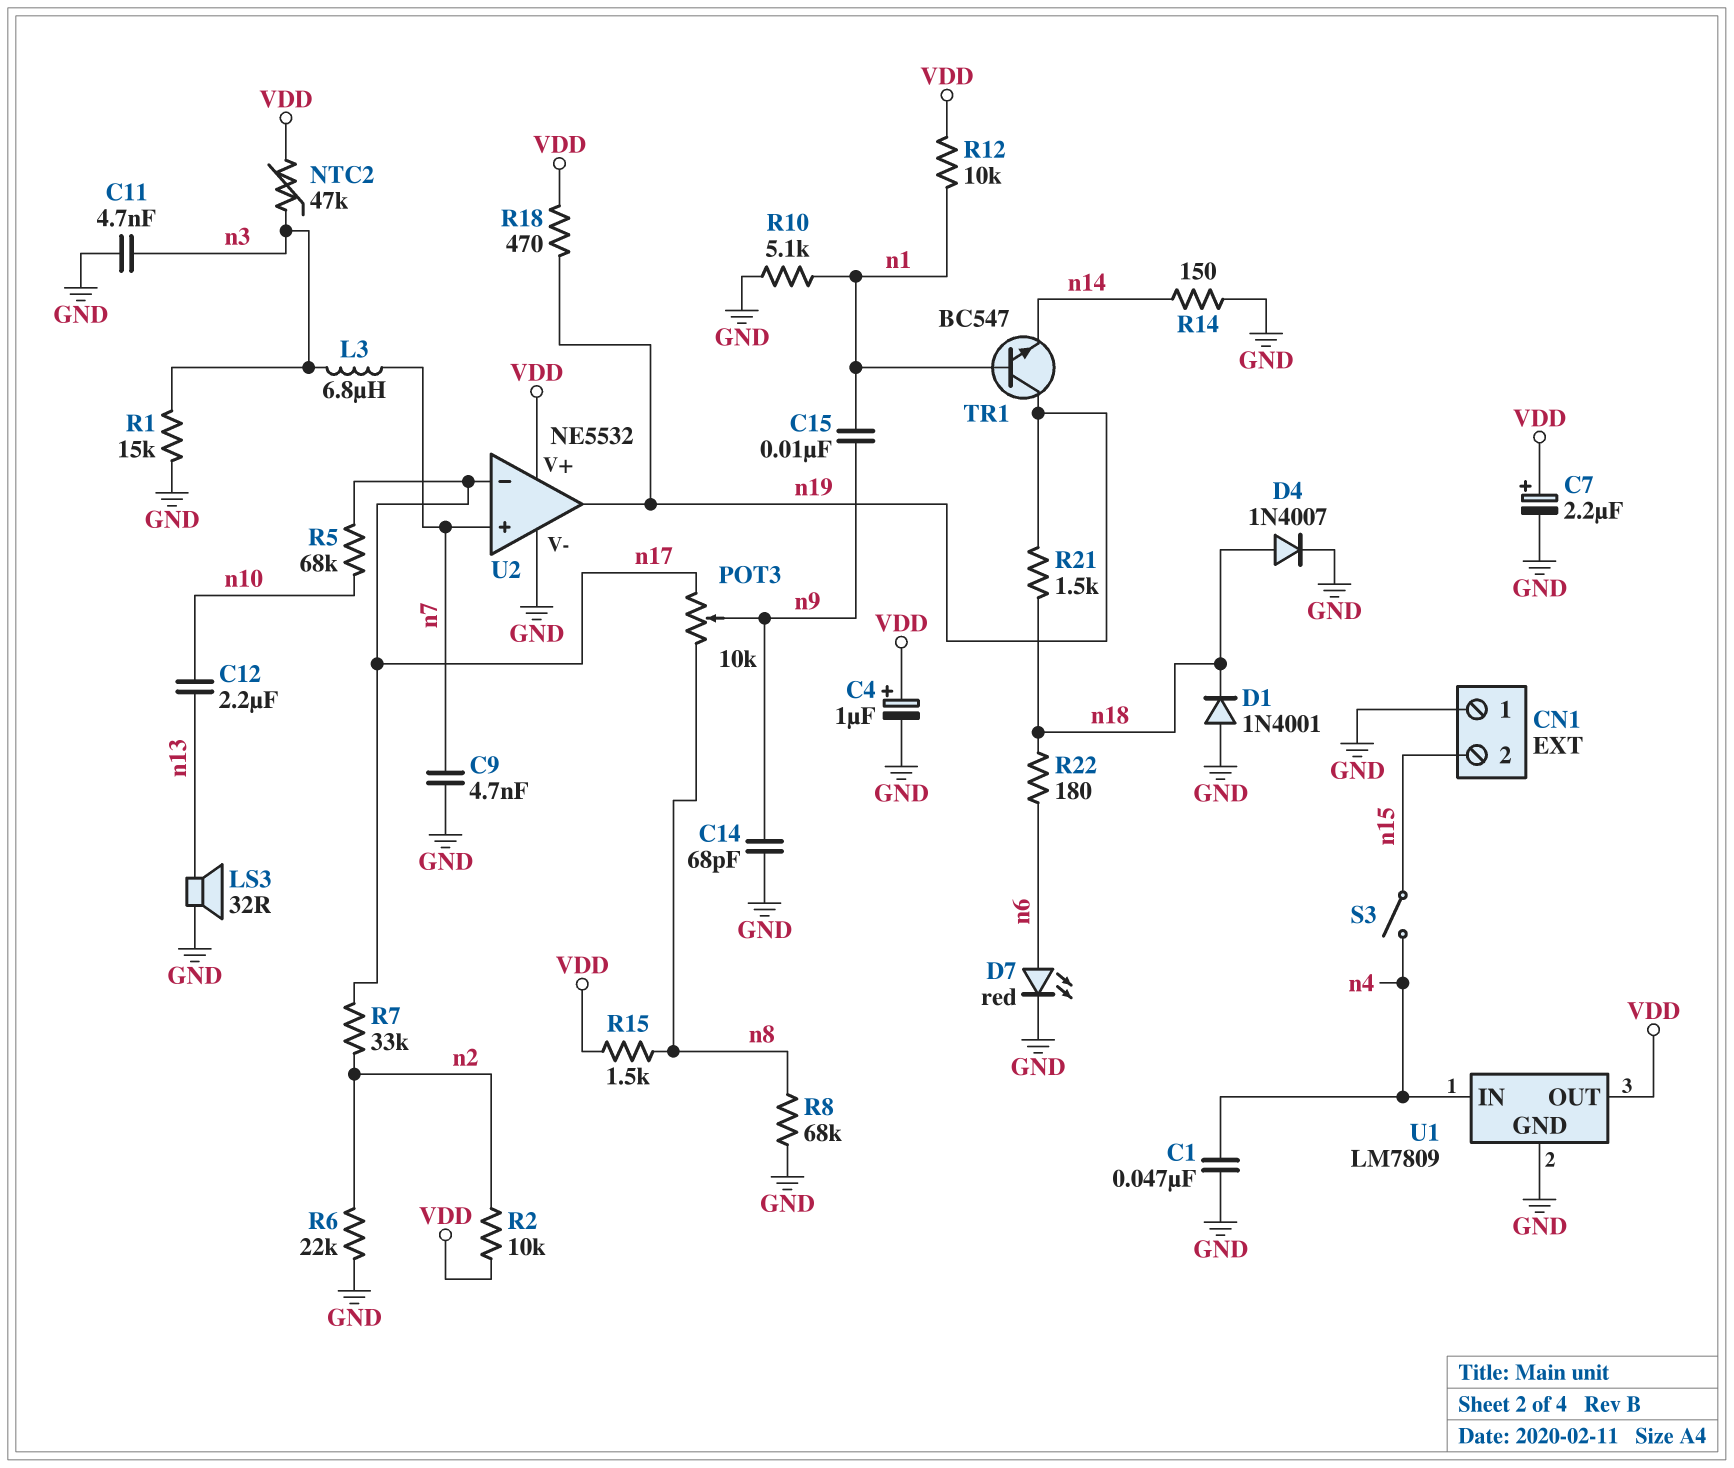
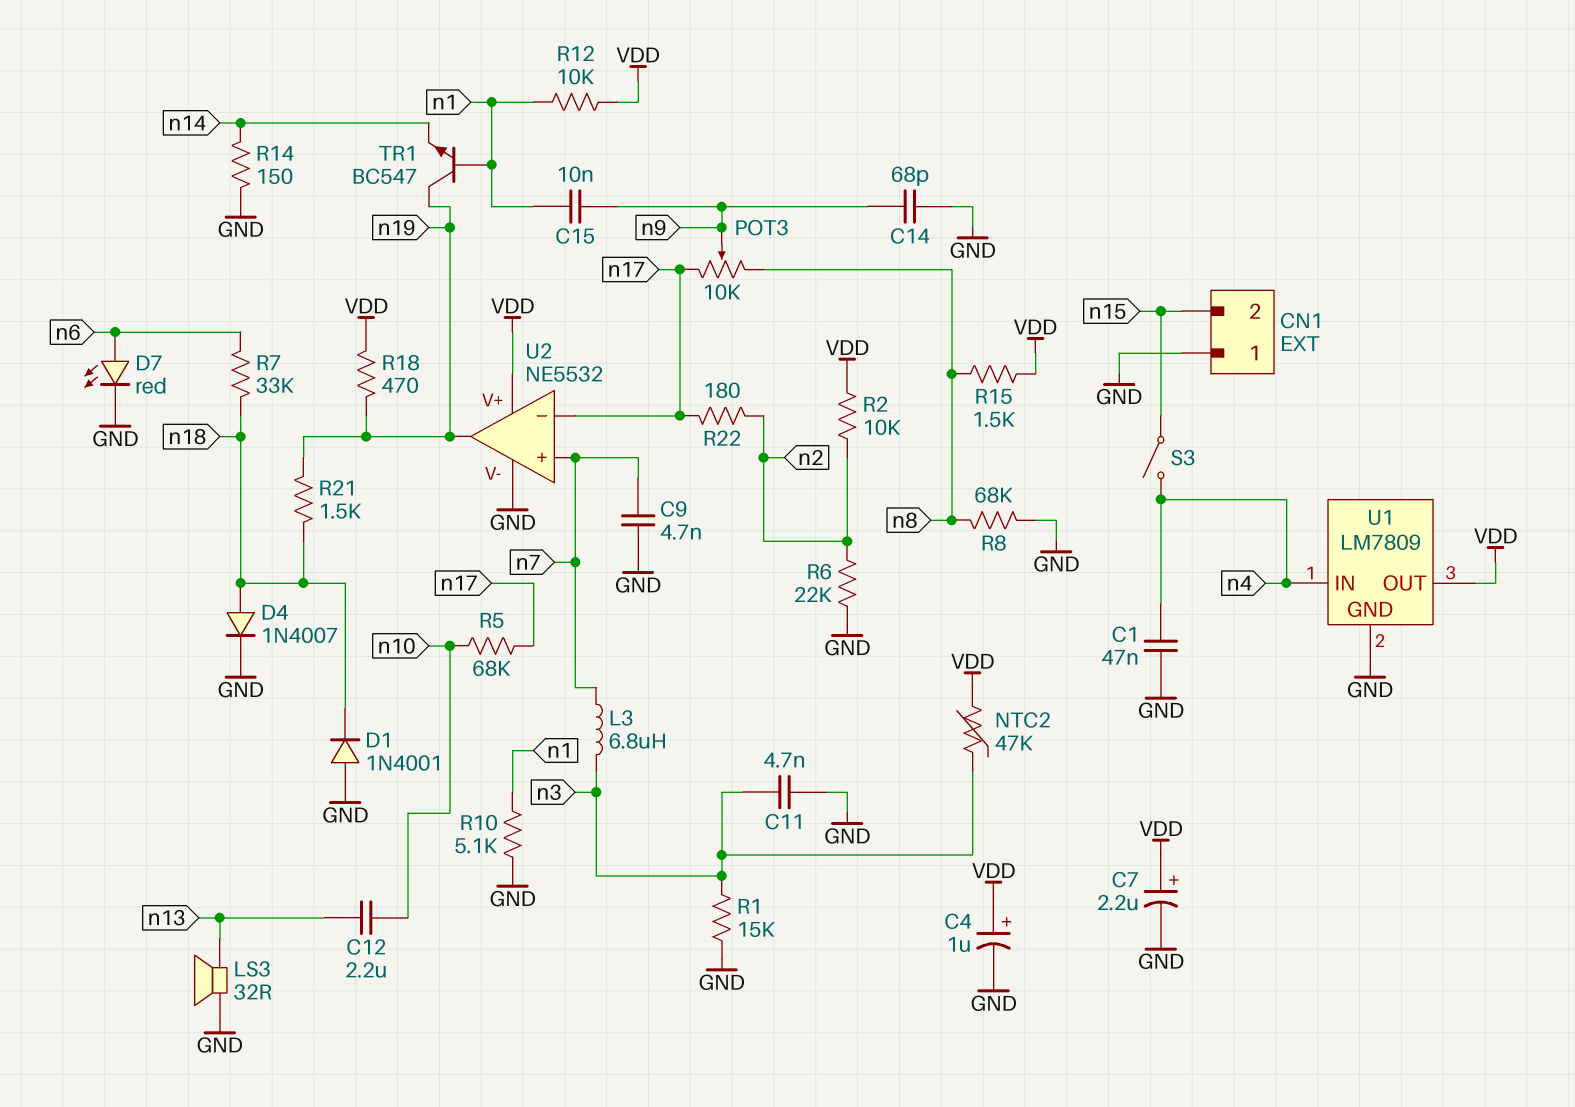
R7: 33k (n2, n17) -> 33k (n6, n18)
R22: 180 (n6, n18) -> 180 (n2, n17)

